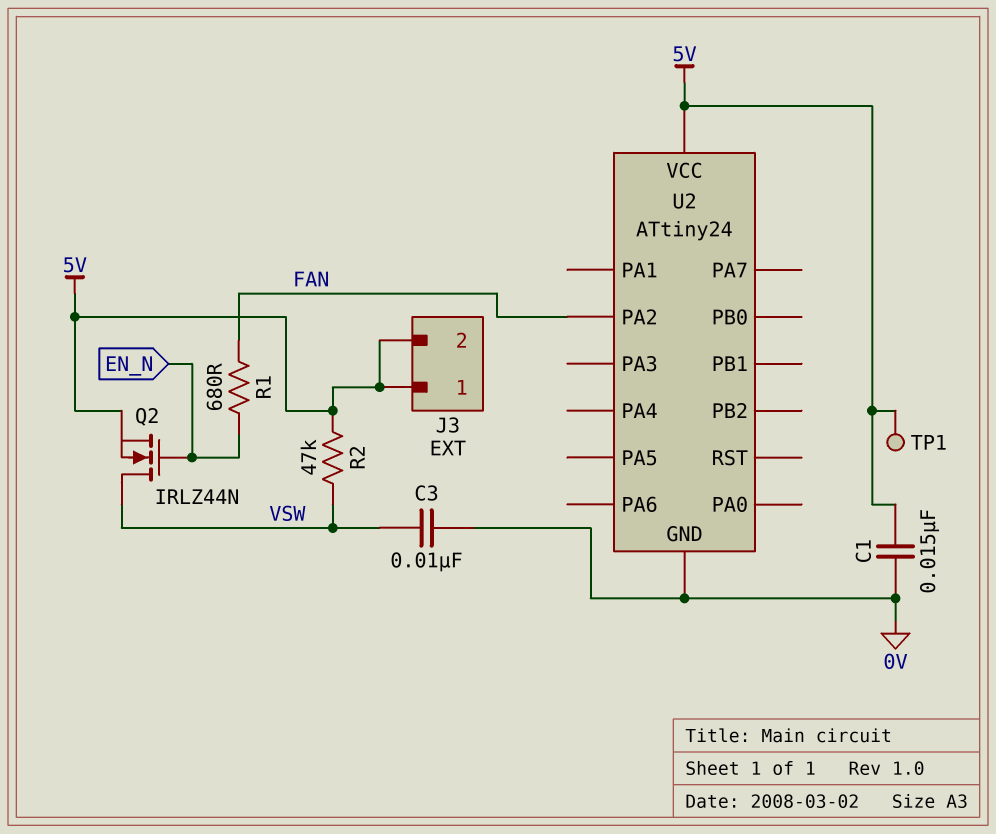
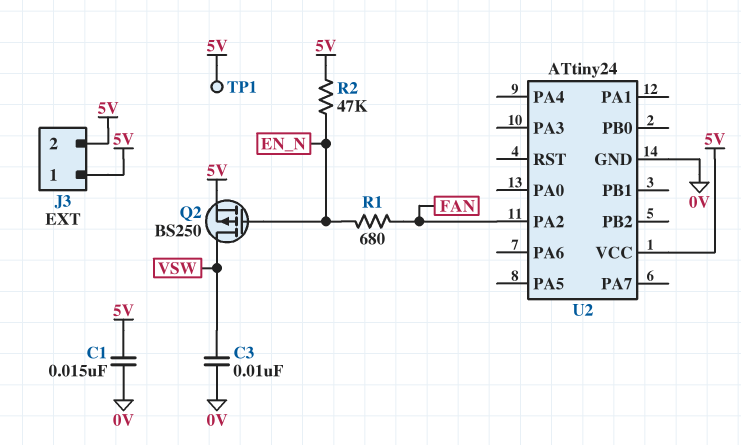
Q2: NMOS IRLZ44N (G EN_N, D VSW, S 5V) -> PMOS BS250 (G EN_N, D VSW, S 5V)
R2: 47k (5V, VSW) -> 47k (5V, EN_N)

